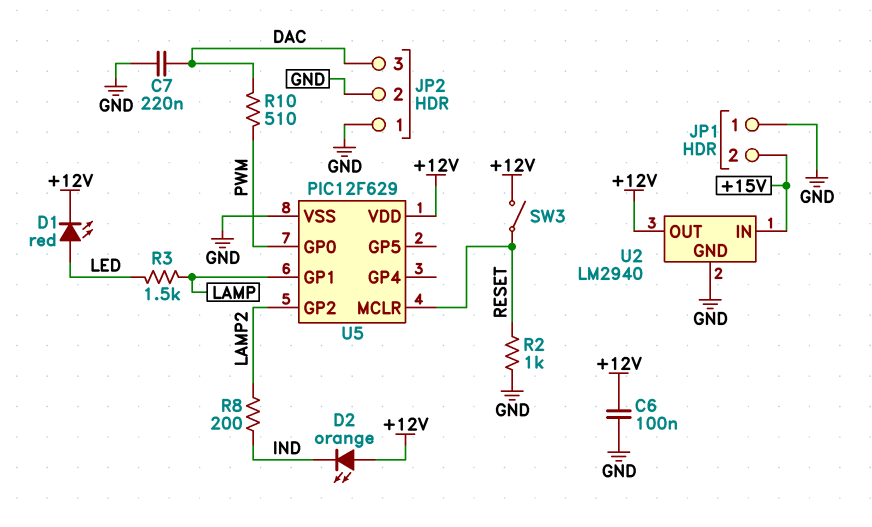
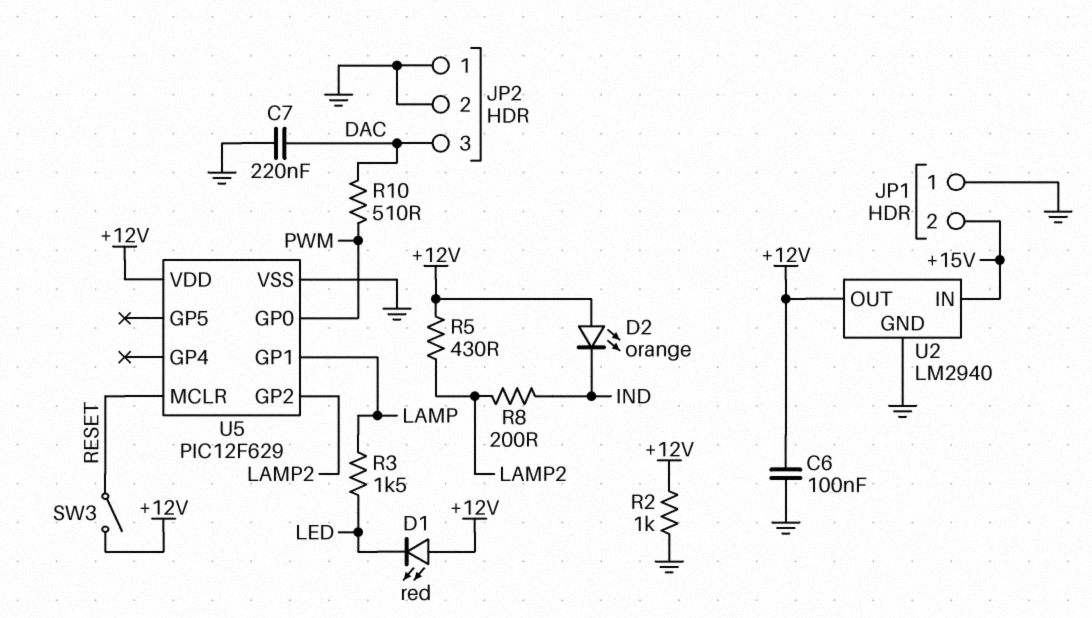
D1: LED red (A LED, K +12V) -> LED red (A +12V, K LED)
R2: 1k (GND, RESET) -> 1k (+12V, GND)
R5: none -> 430 (+12V, LAMP2)

